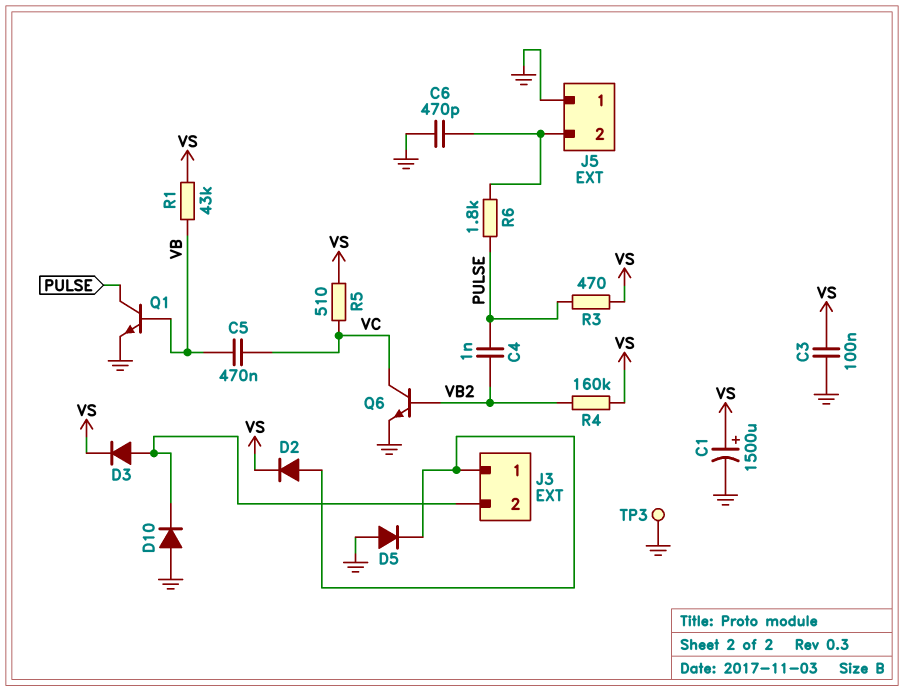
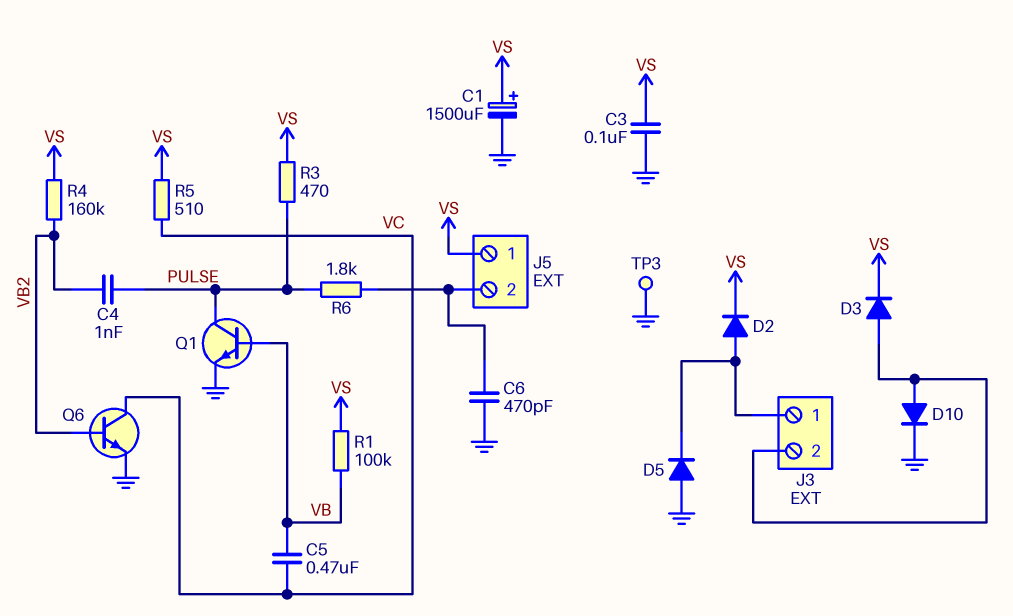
D10: diode (A GND, K J3/2) -> diode (A J3/2, K GND)
J5 pin 1: GND -> VS
R1: 43k (VB, VS) -> 100k (VB, VS)

